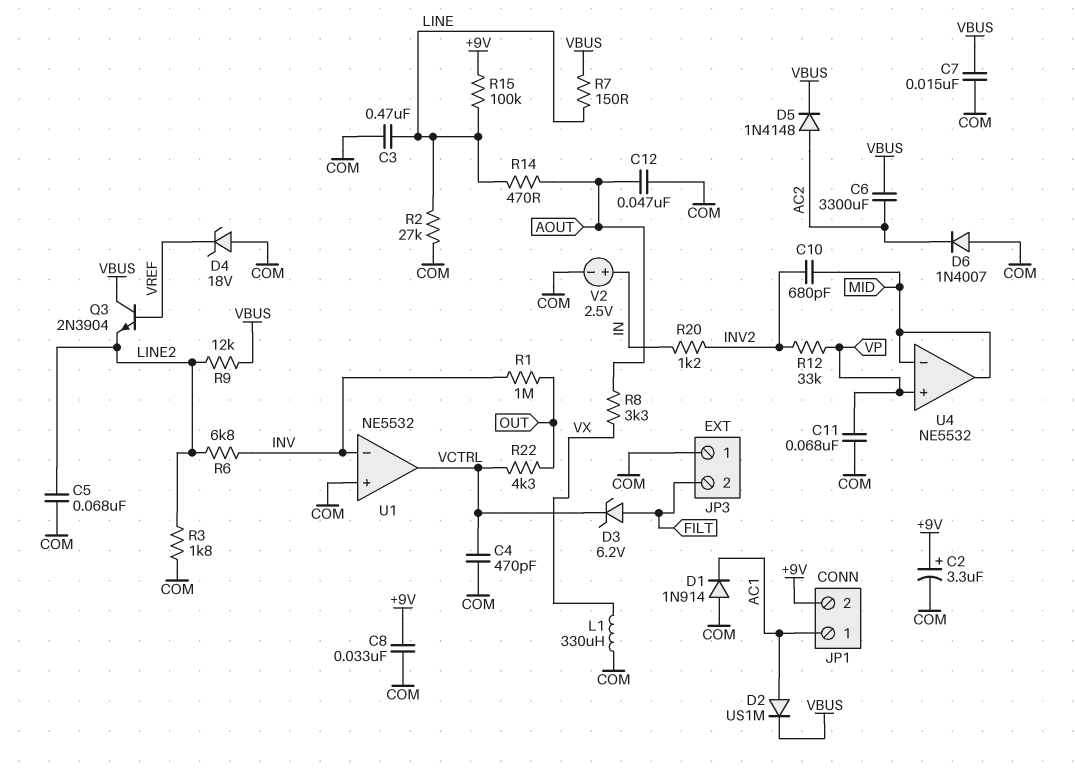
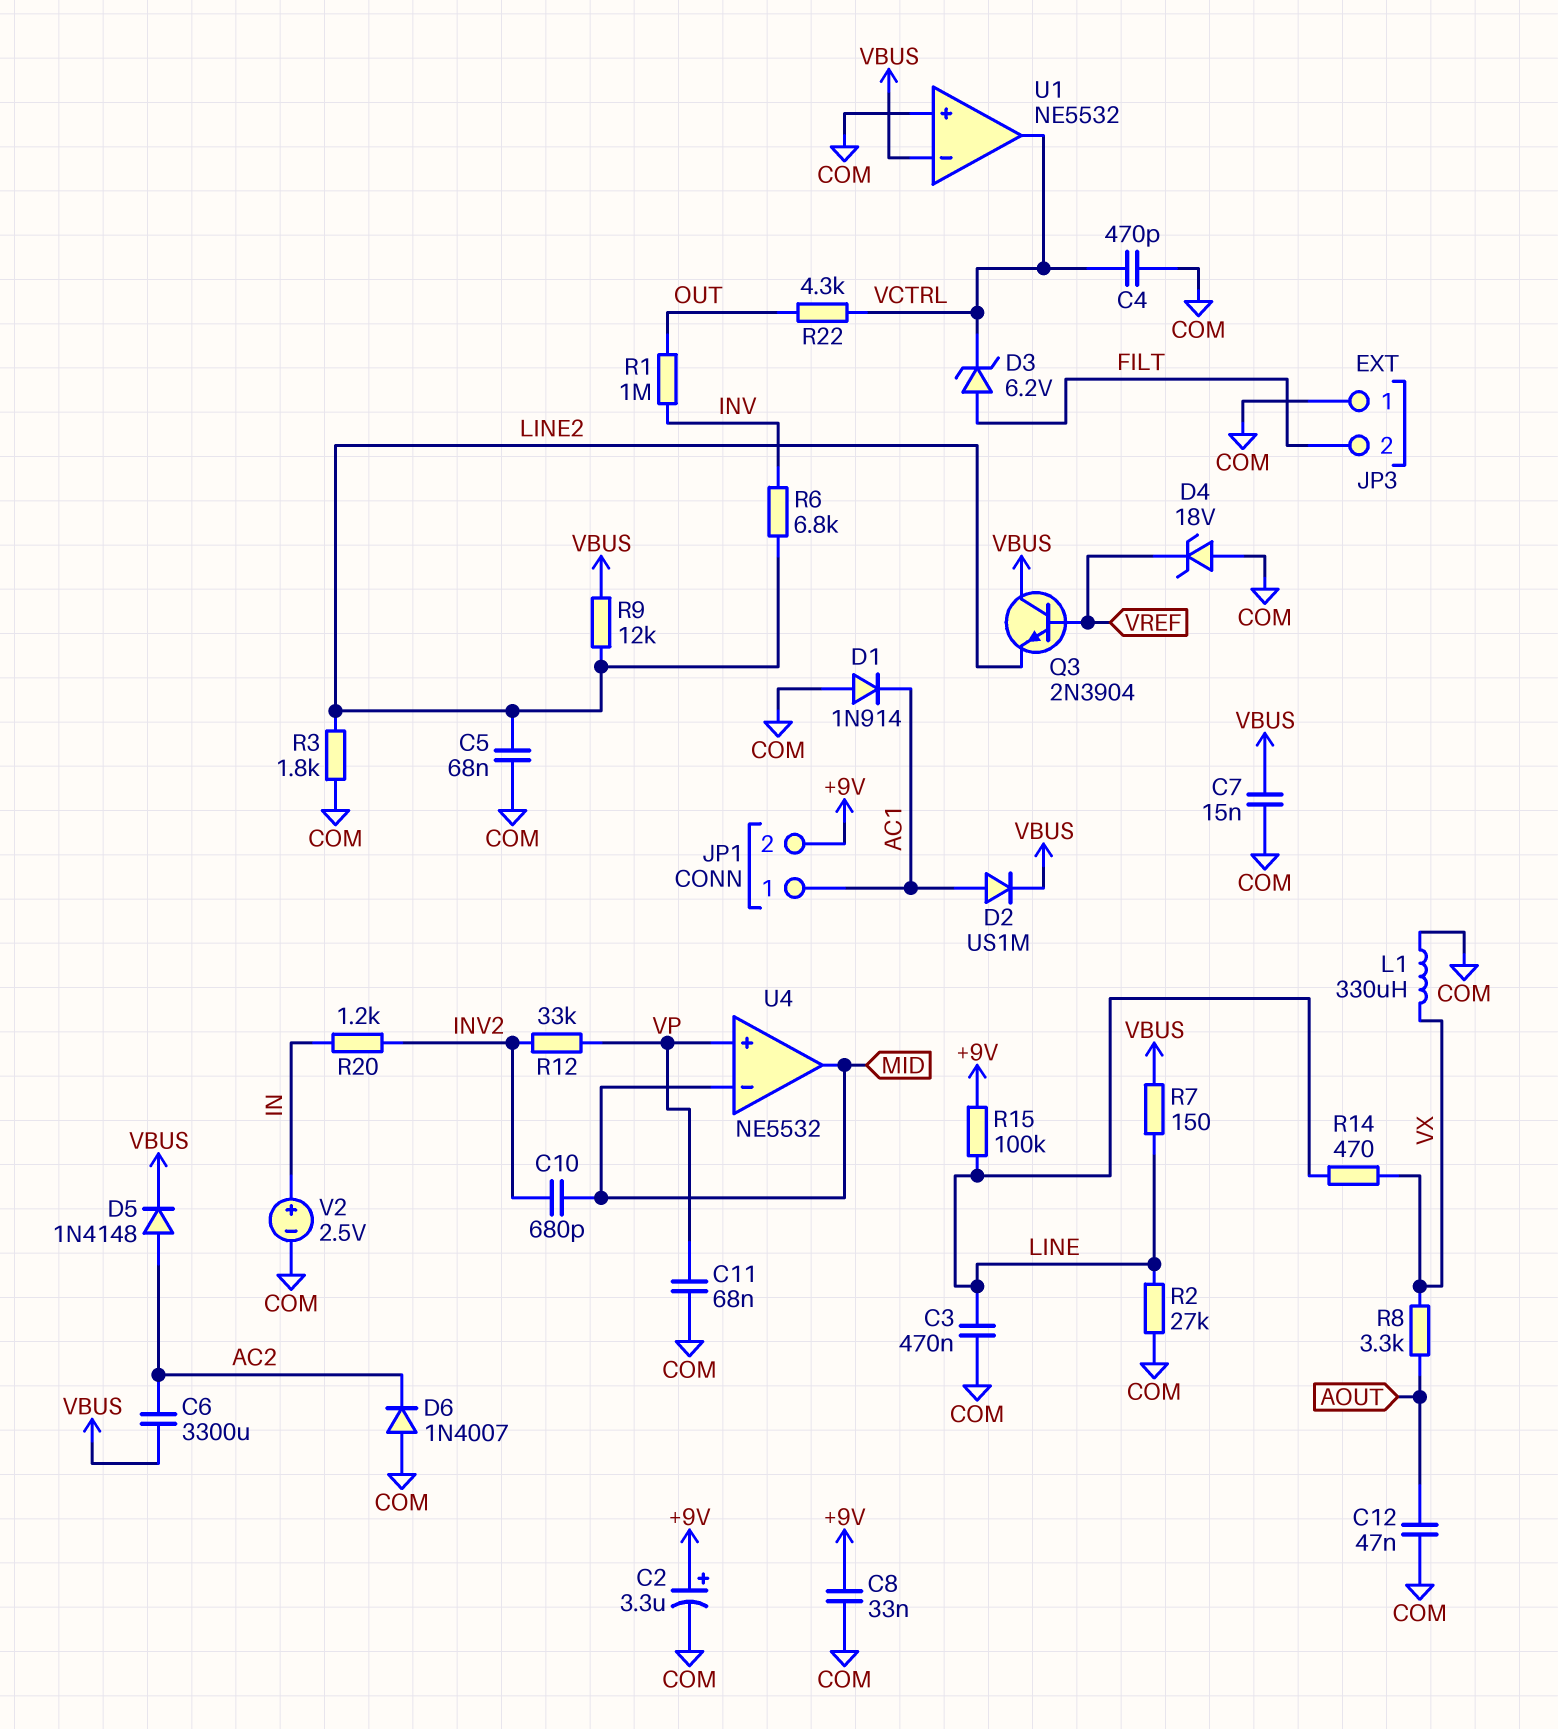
R14: 470 (AOUT, LINE) -> 470 (LINE, VX)
U1 pin in-: INV -> VBUS

